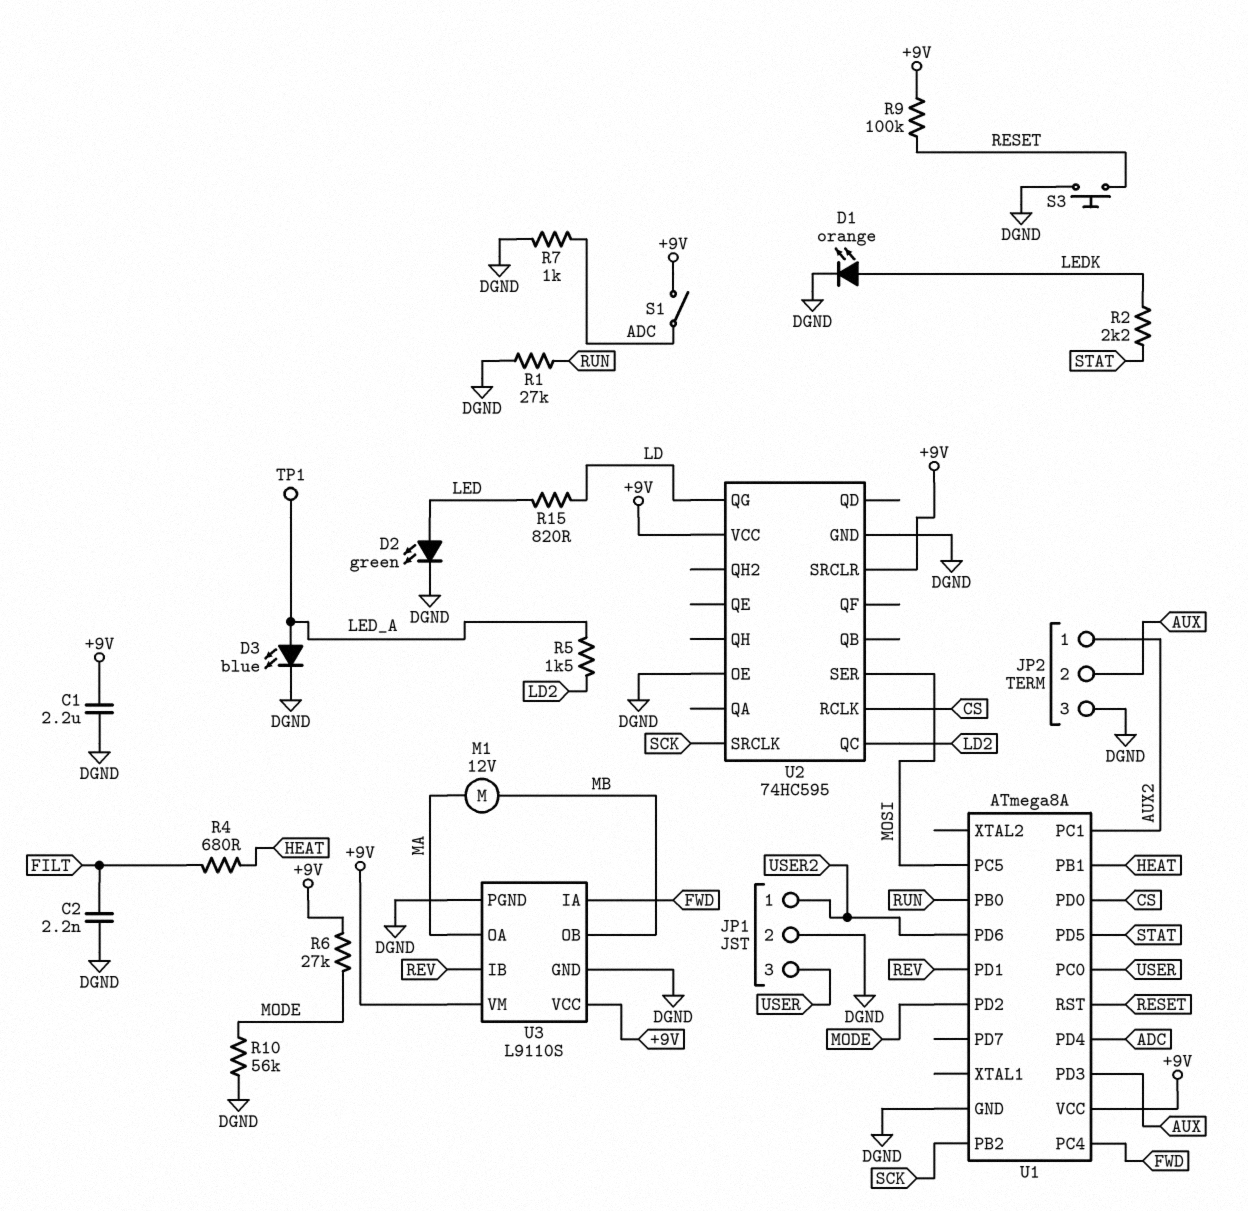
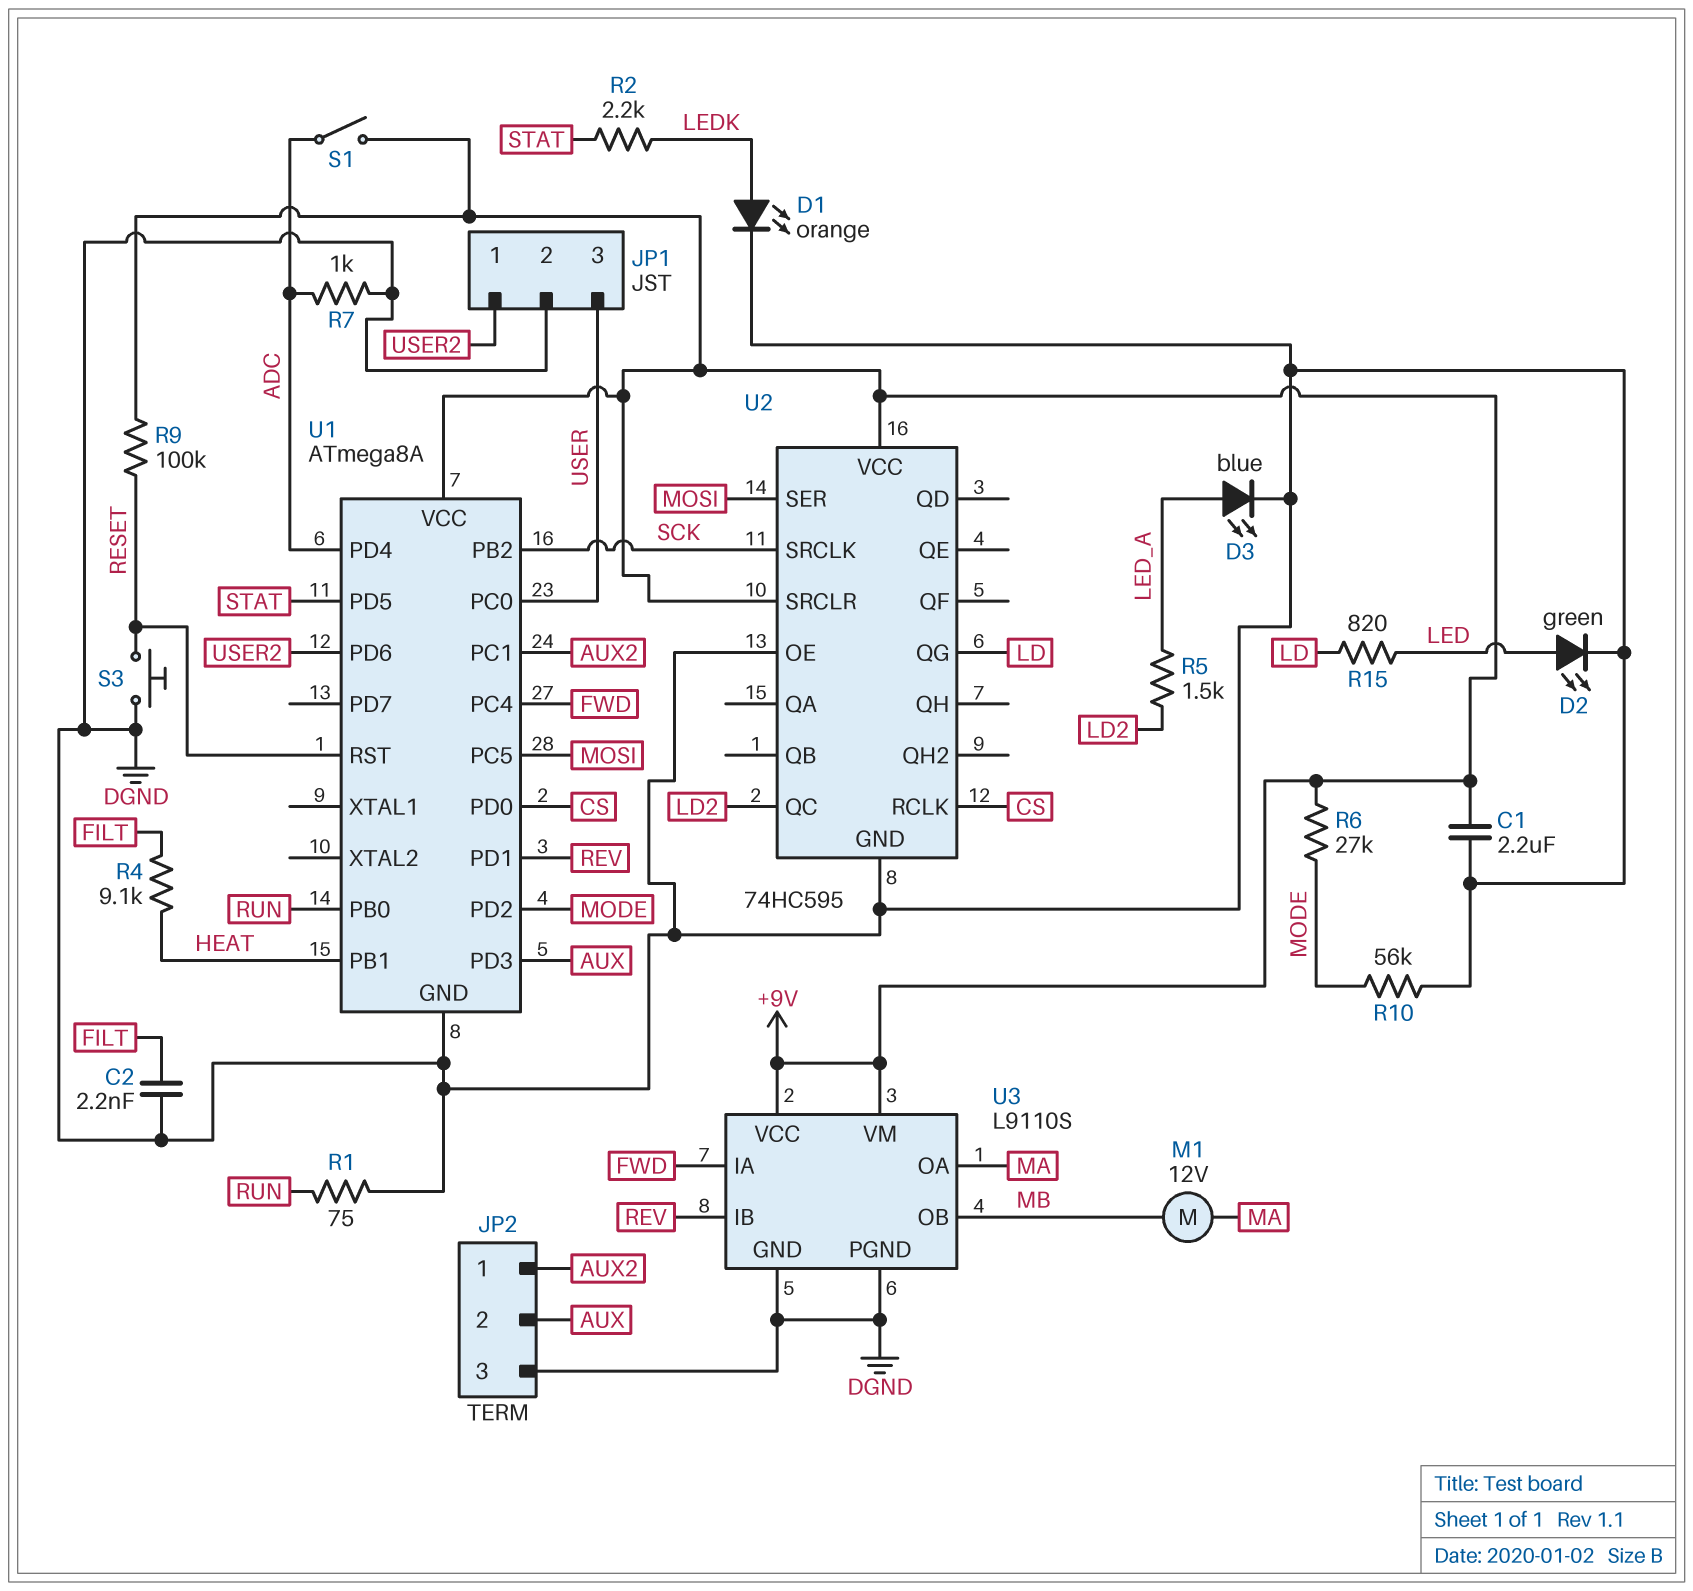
R1: 27k (DGND, RUN) -> 75 (DGND, RUN)
R4: 680 (FILT, HEAT) -> 9.1k (FILT, HEAT)
TP1: test point (LED_A) -> none

